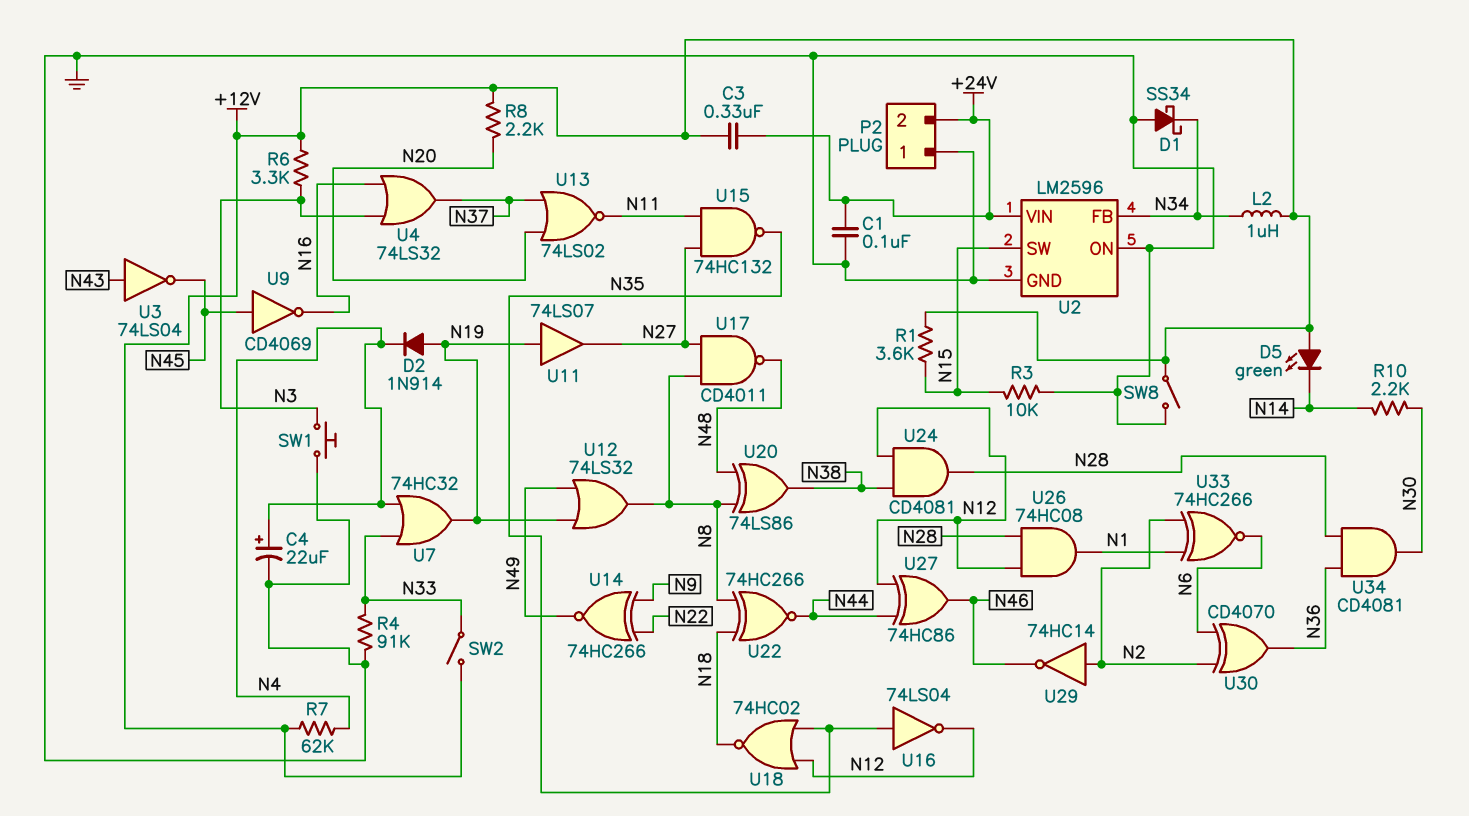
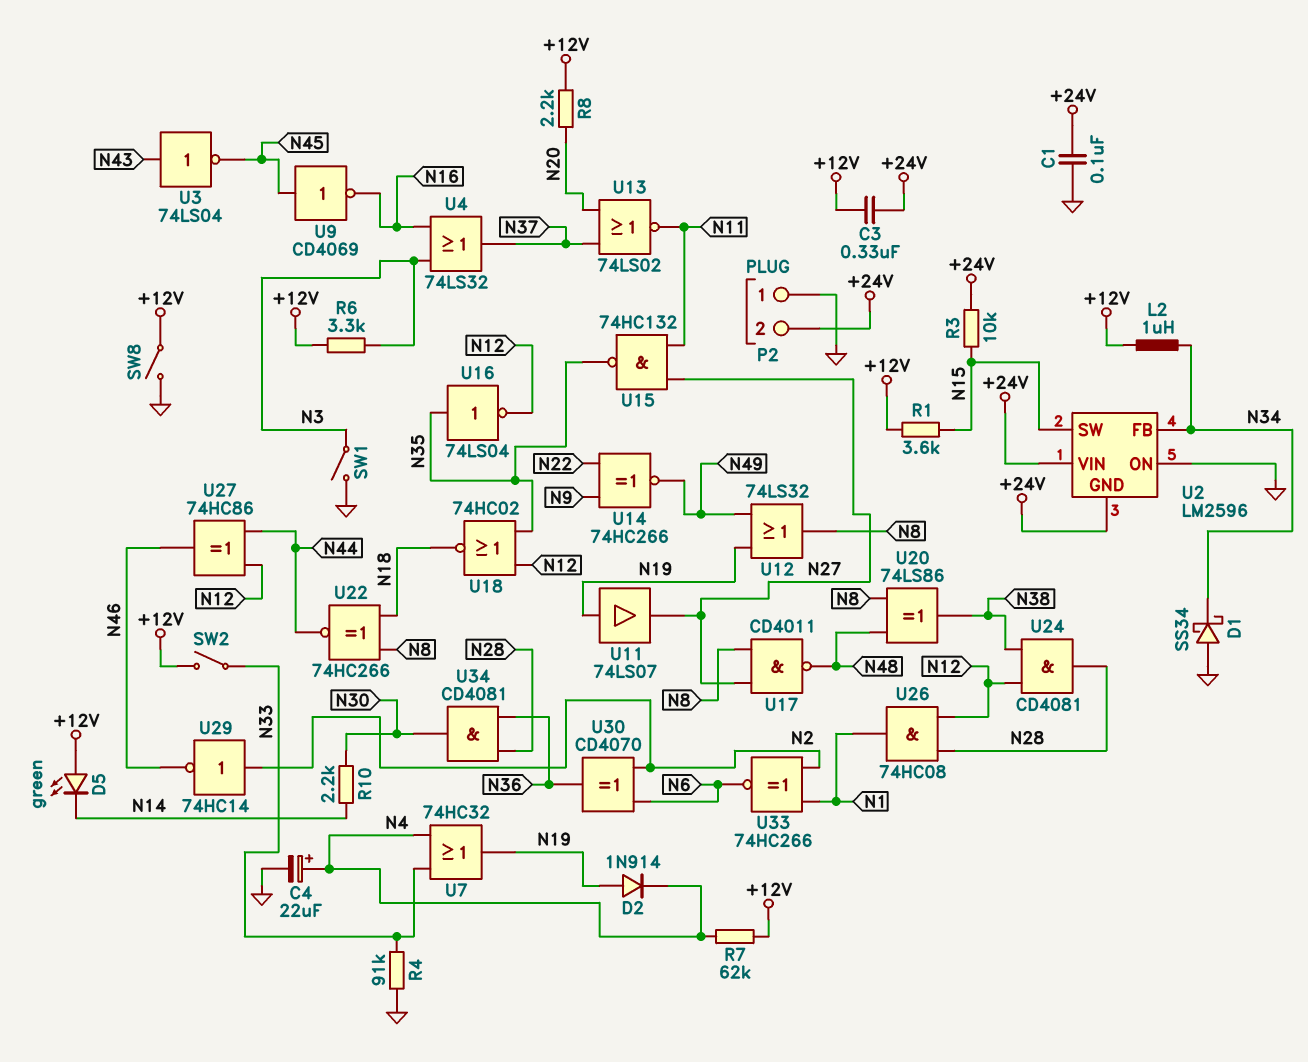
R3: 10k (GND, N15) -> 10k (+24V, N15)
SW1: button (GND, N3) -> switch (GND, N3)
U2 pin GND: GND -> +24V

